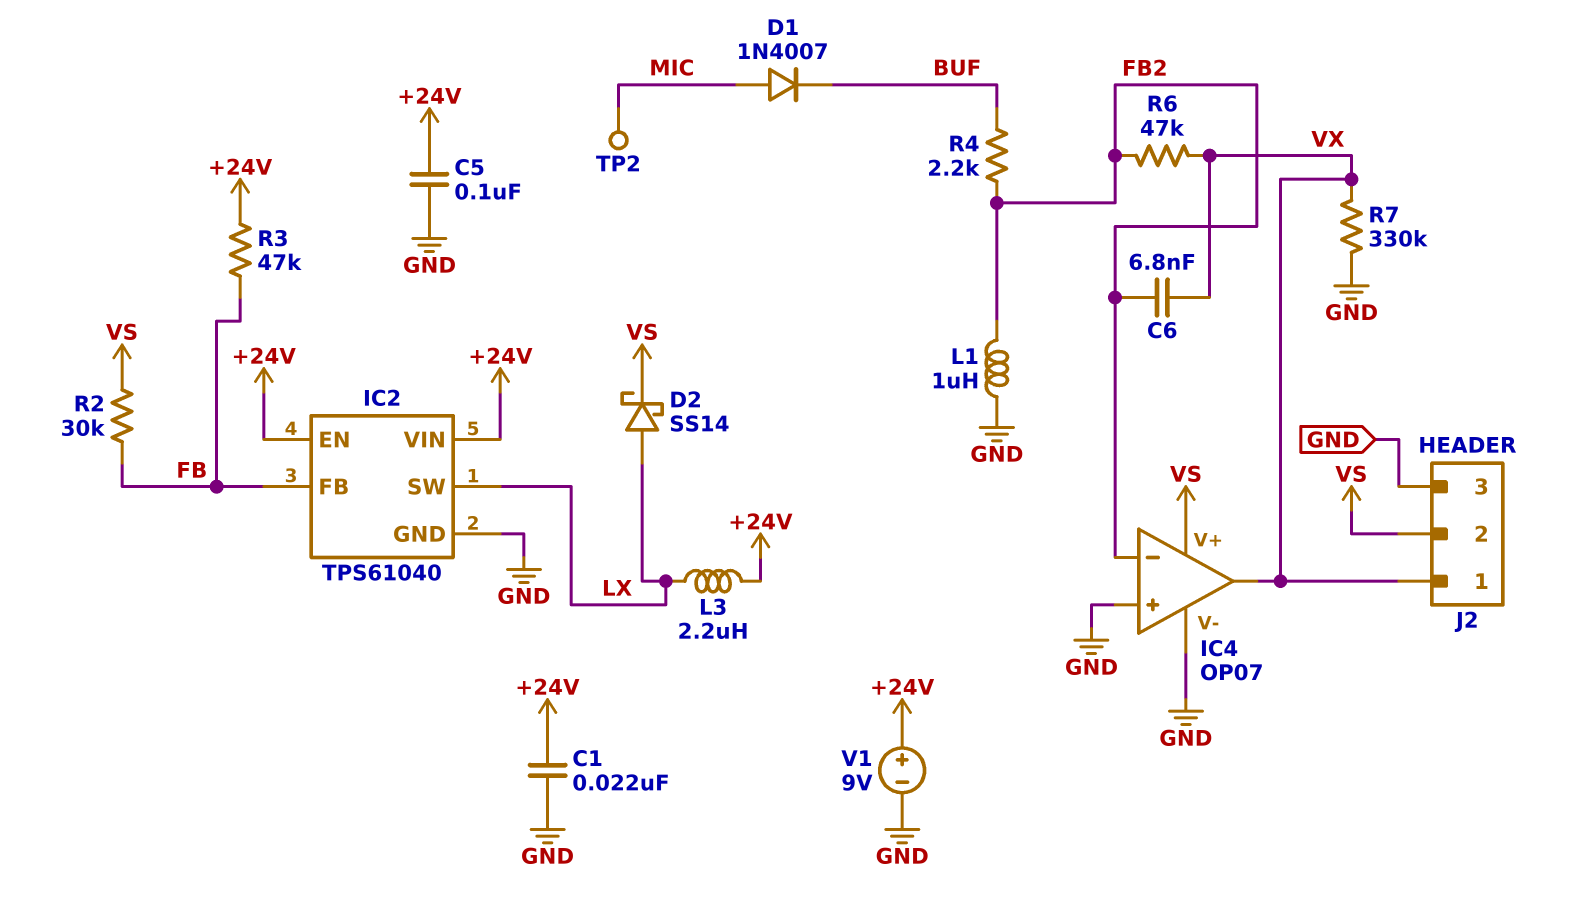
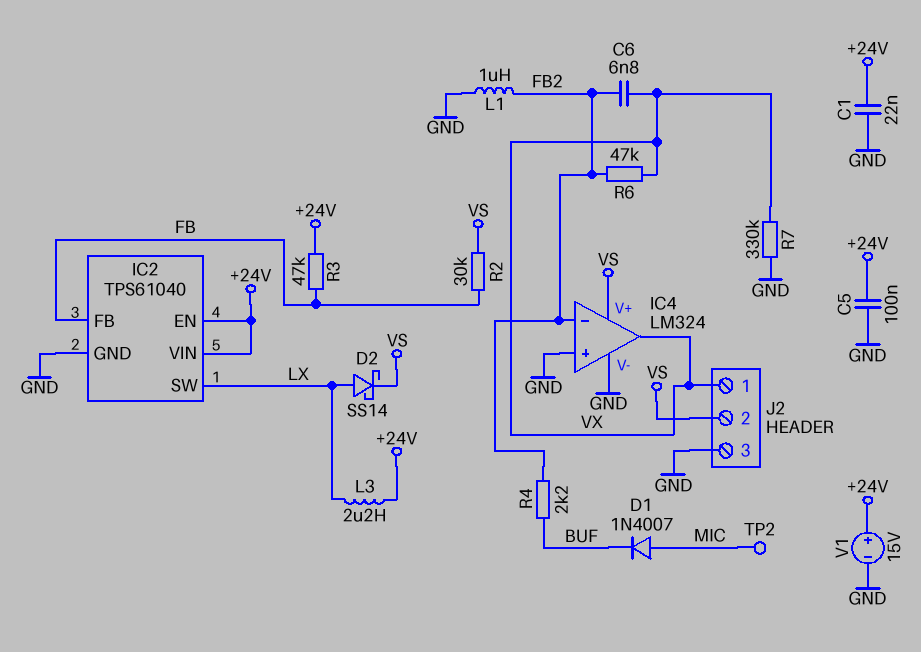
IC4: OP07 -> LM324
V1: 9V (plus +24V, minus GND) -> 15V (plus +24V, minus GND)

